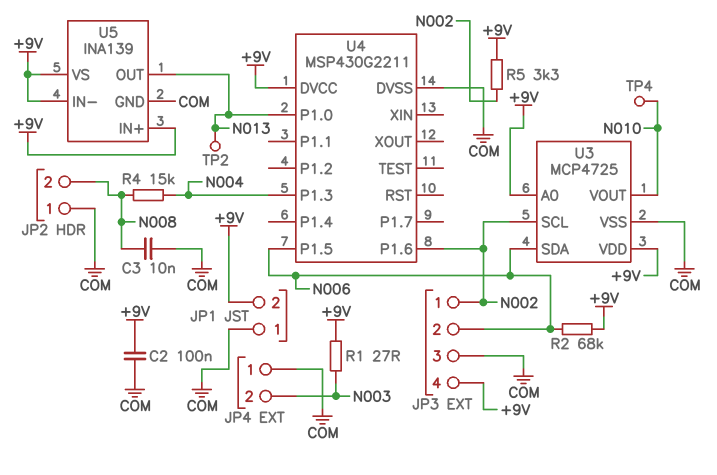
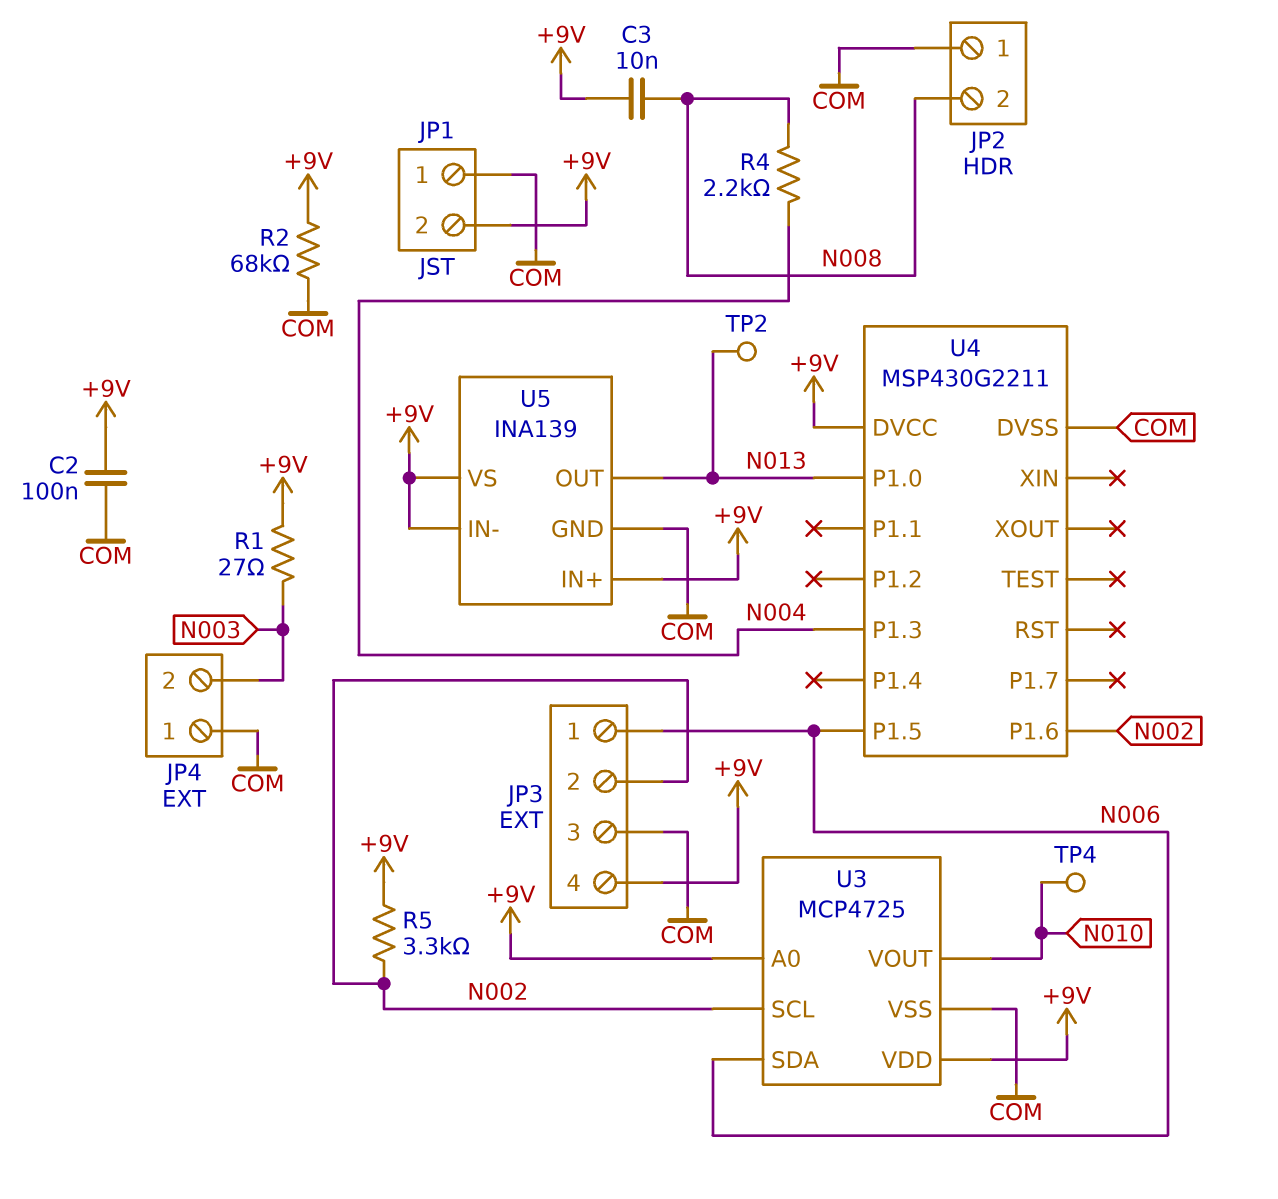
C3: 10nF (COM, N008) -> 10nF (+9V, N008)
JP3 pin 1: N002 -> N006
JP3 pin 2: N006 -> N002
R2: 68k (+9V, N006) -> 68k (+9V, COM)
R4: 15k (N004, N008) -> 2.2k (N004, N008)

